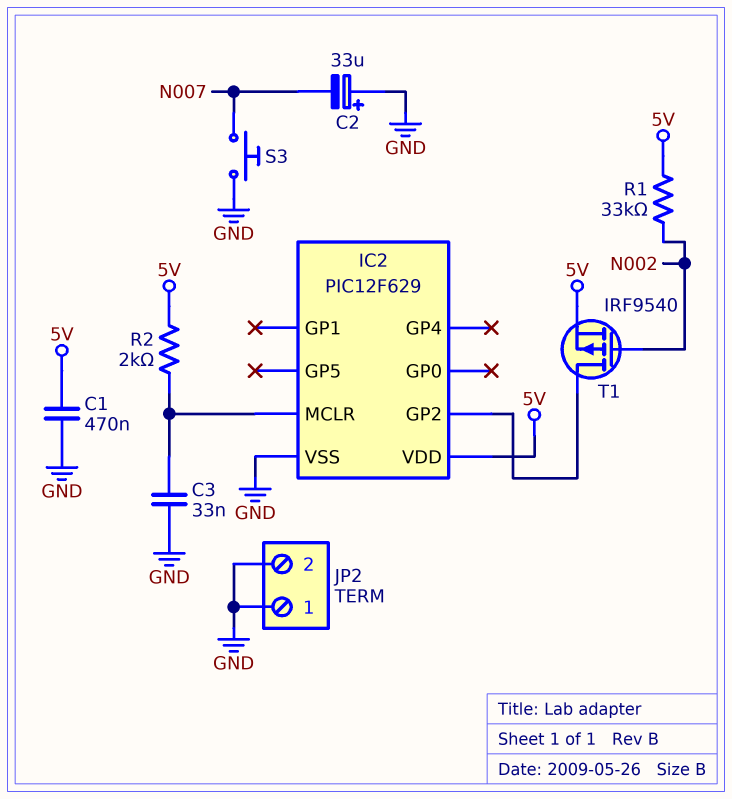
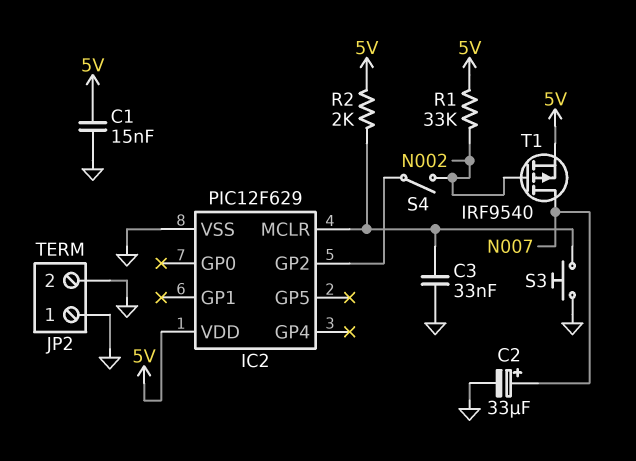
C1: 470nF (5V, GND) -> 15nF (5V, GND)
C2: 33uF (plus GND, minus N007) -> 33uF (plus N007, minus GND)
S3: button (GND, N007) -> button (GND, IC2/MCLR)
S4: none -> switch (IC2/GP2, N002)
T1: PMOS IRF9540 (G N002, D IC2/GP2, S 5V) -> PMOS IRF9540 (G N002, D N007, S 5V)

